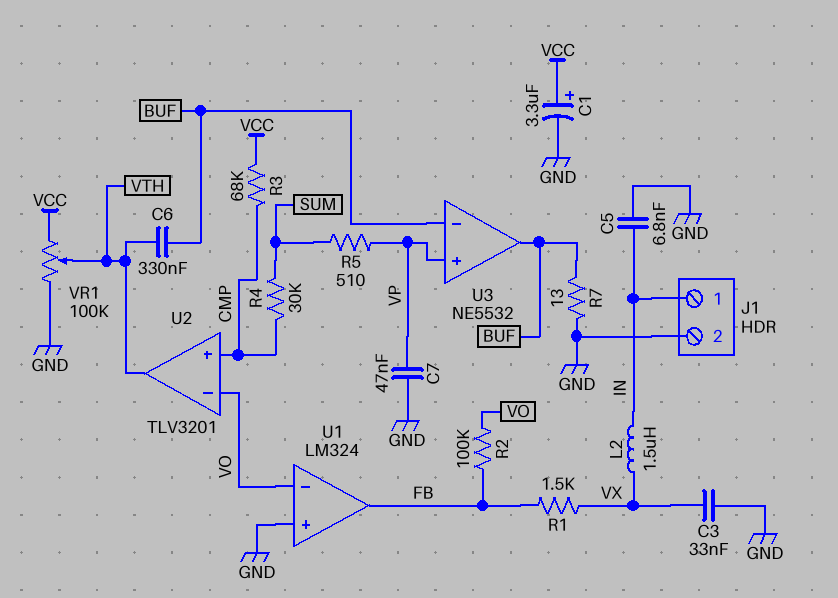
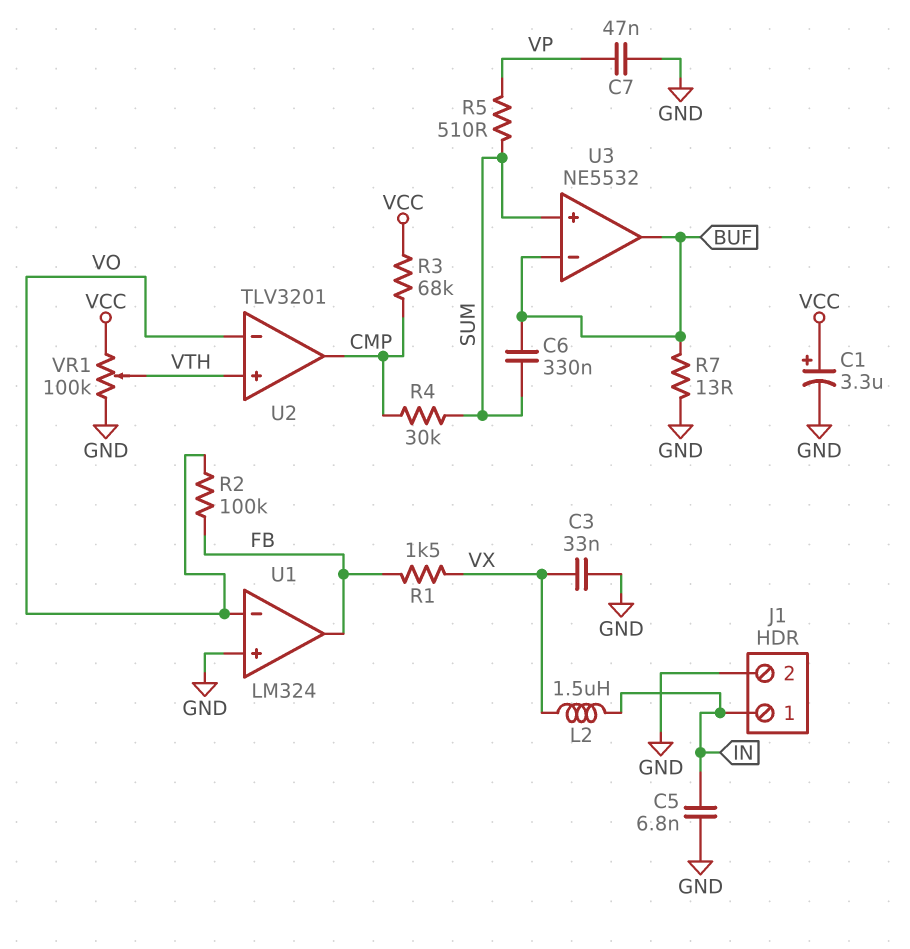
C6: 330nF (BUF, VTH) -> 330nF (BUF, SUM)
U2 pin in+: CMP -> VTH
U2 pin out: VTH -> CMP
U3 pin in+: VP -> SUM

